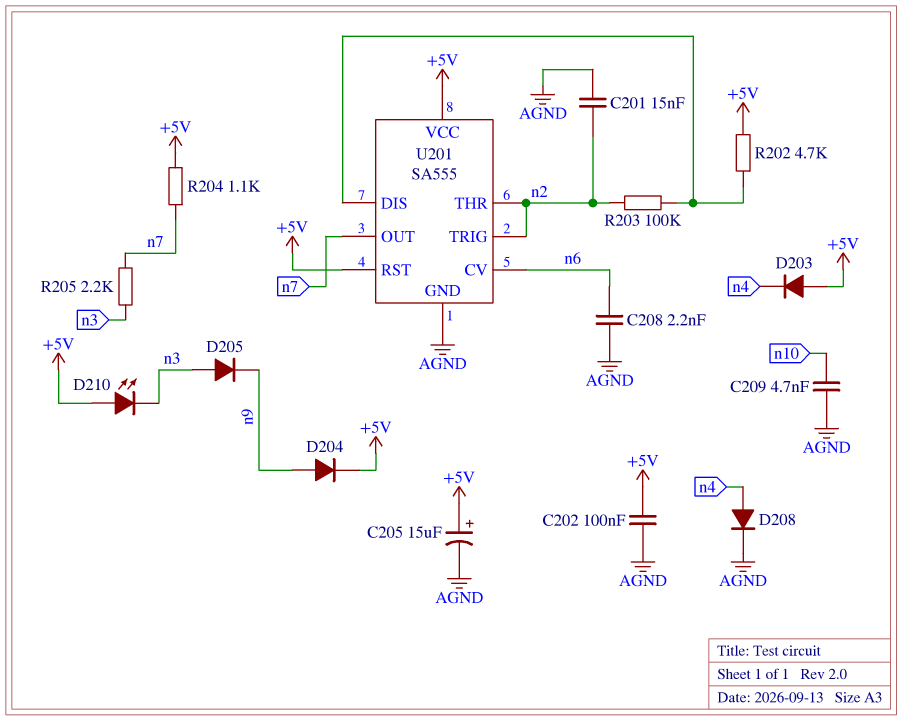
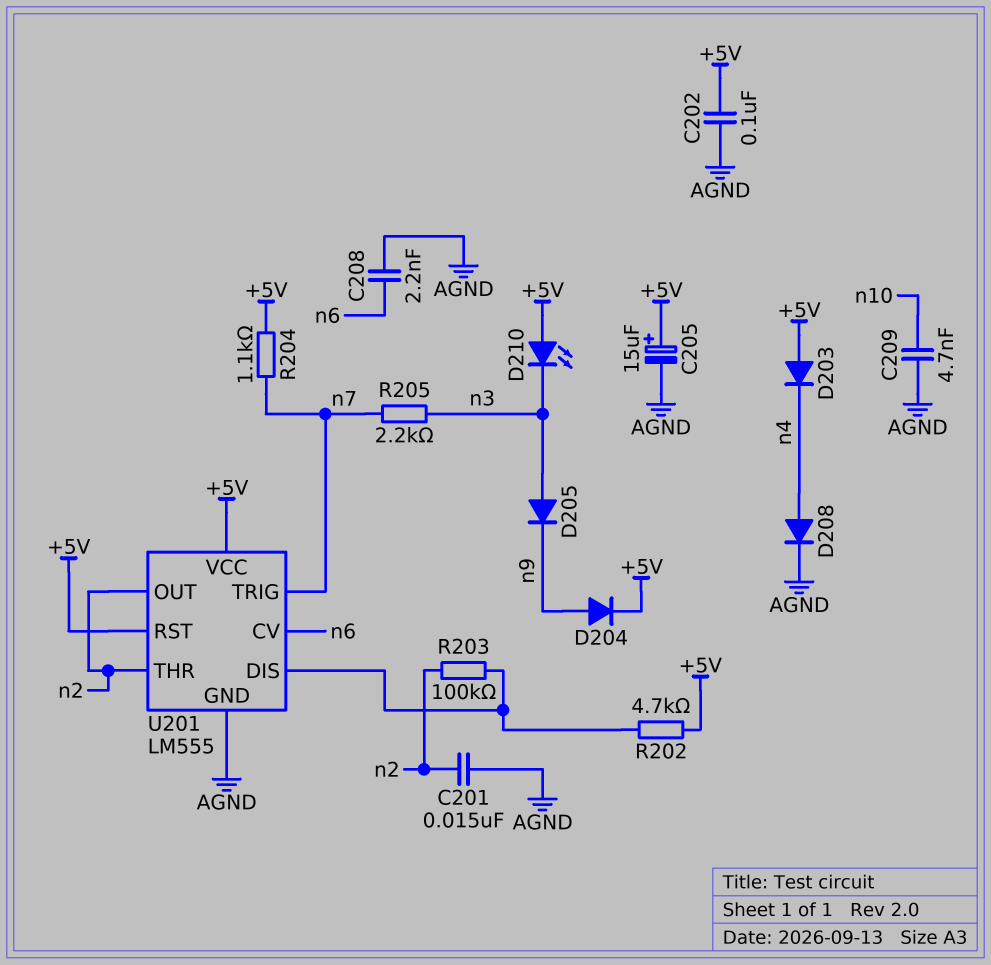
U201: SA555 -> LM555
U201 pin OUT: n7 -> n2
U201 pin TRIG: n2 -> n7

